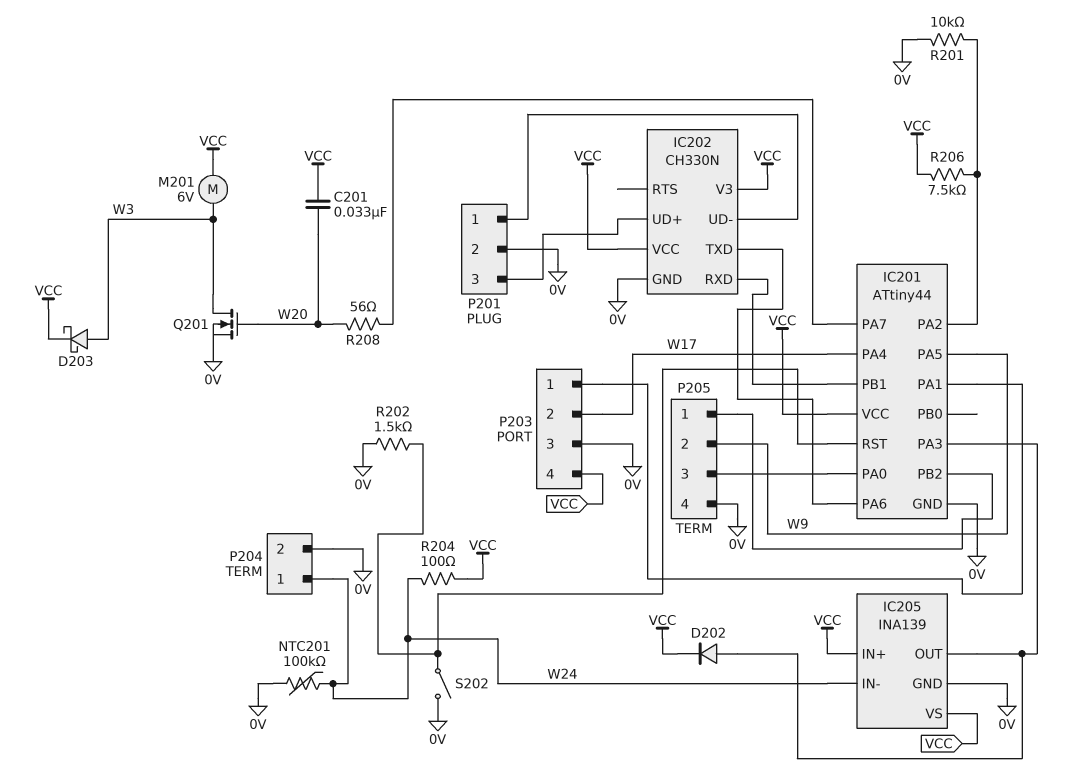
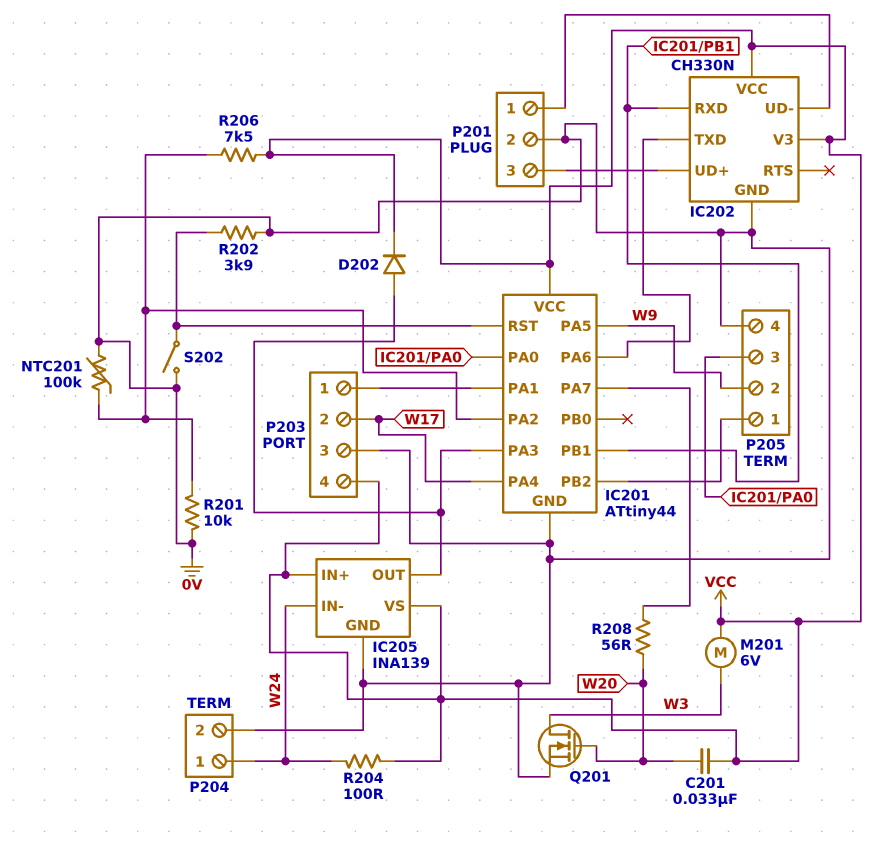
D203: schottky (A W3, K VCC) -> none
NTC201: 100k (0V, W24) -> 100k (0V, IC201/PA2)
R202: 1.5k (0V, IC201/RST) -> 3.9k (0V, IC201/RST)

